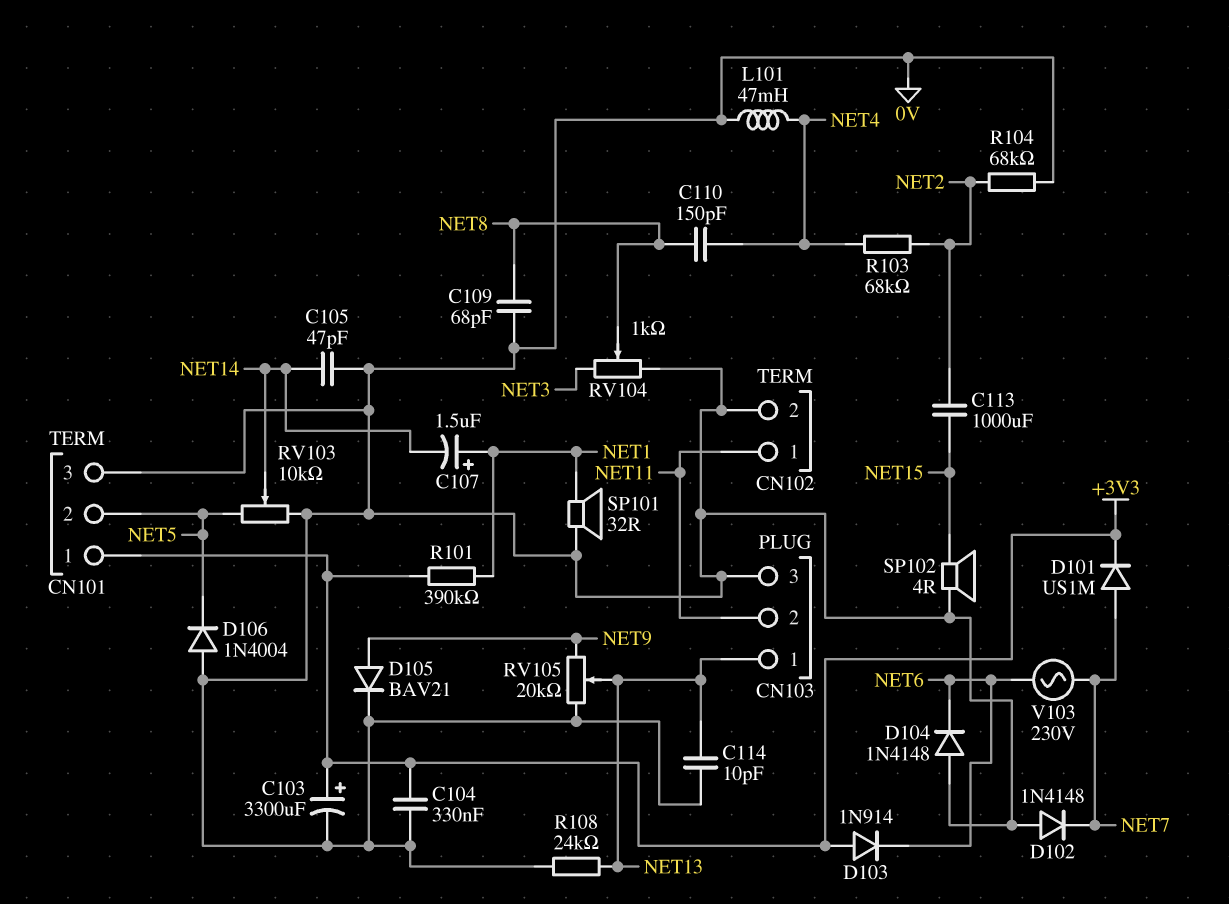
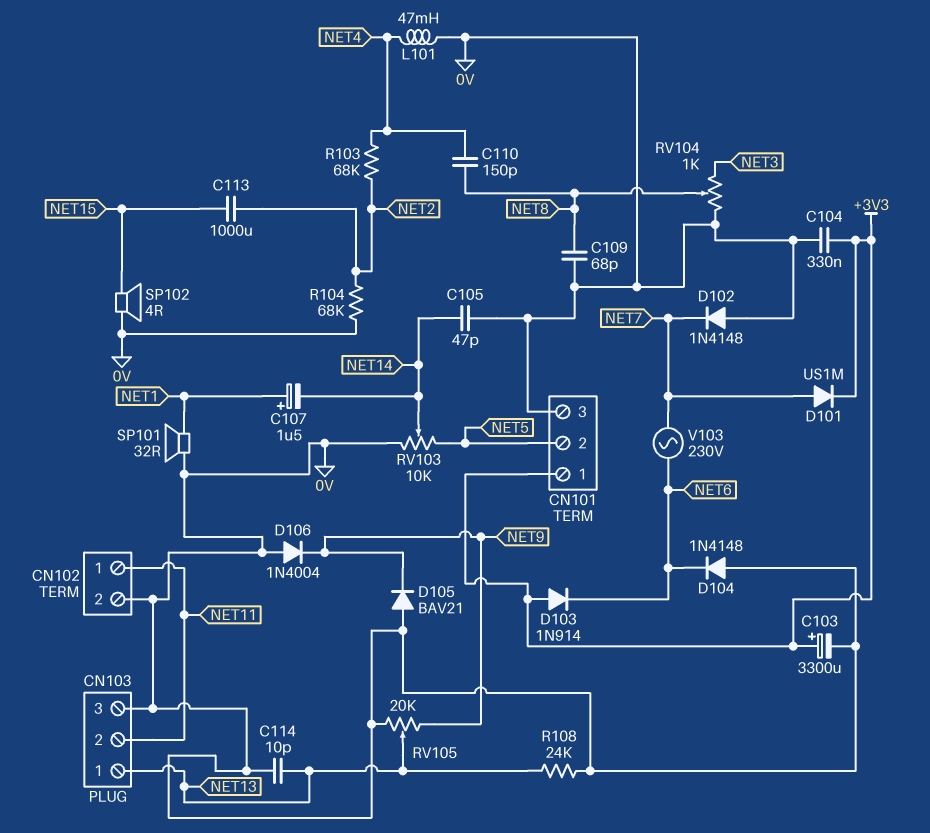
D105: diode BAV21 (A NET9, K 0V) -> diode BAV21 (A 0V, K NET9)
D106: diode 1N4004 (A 0V, K NET5) -> diode 1N4004 (A 0V, K NET9)
R101: 390k (+3V3, NET1) -> none

